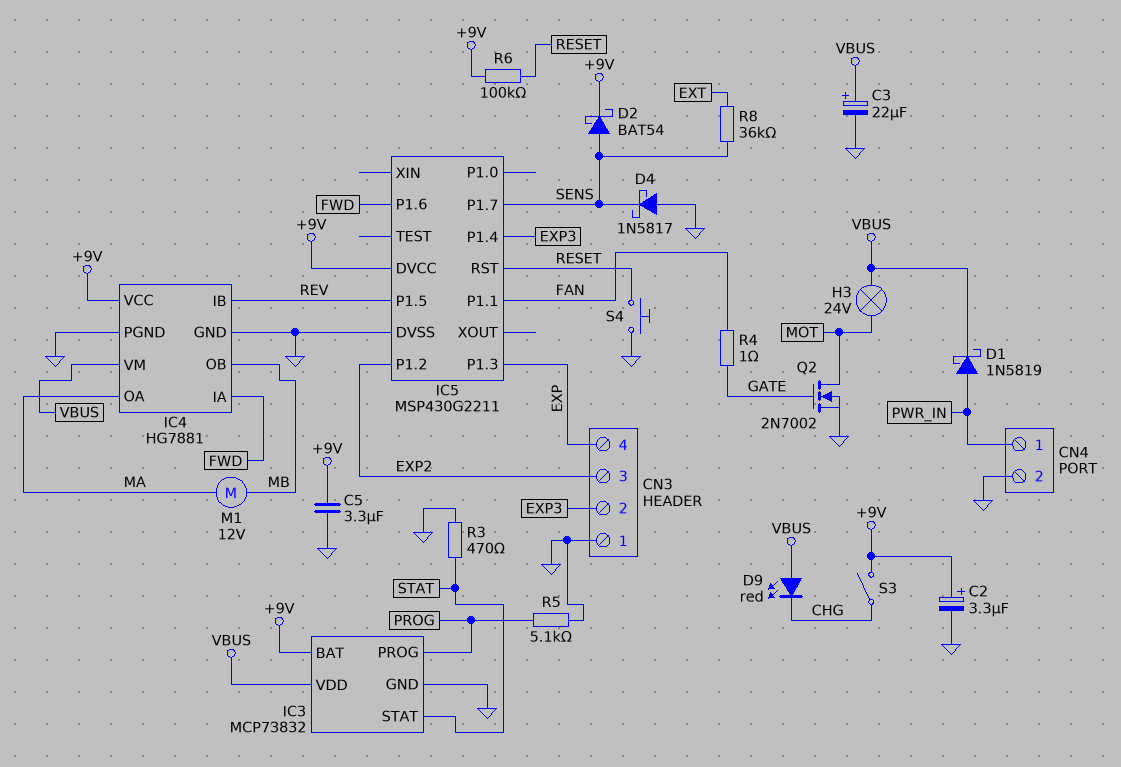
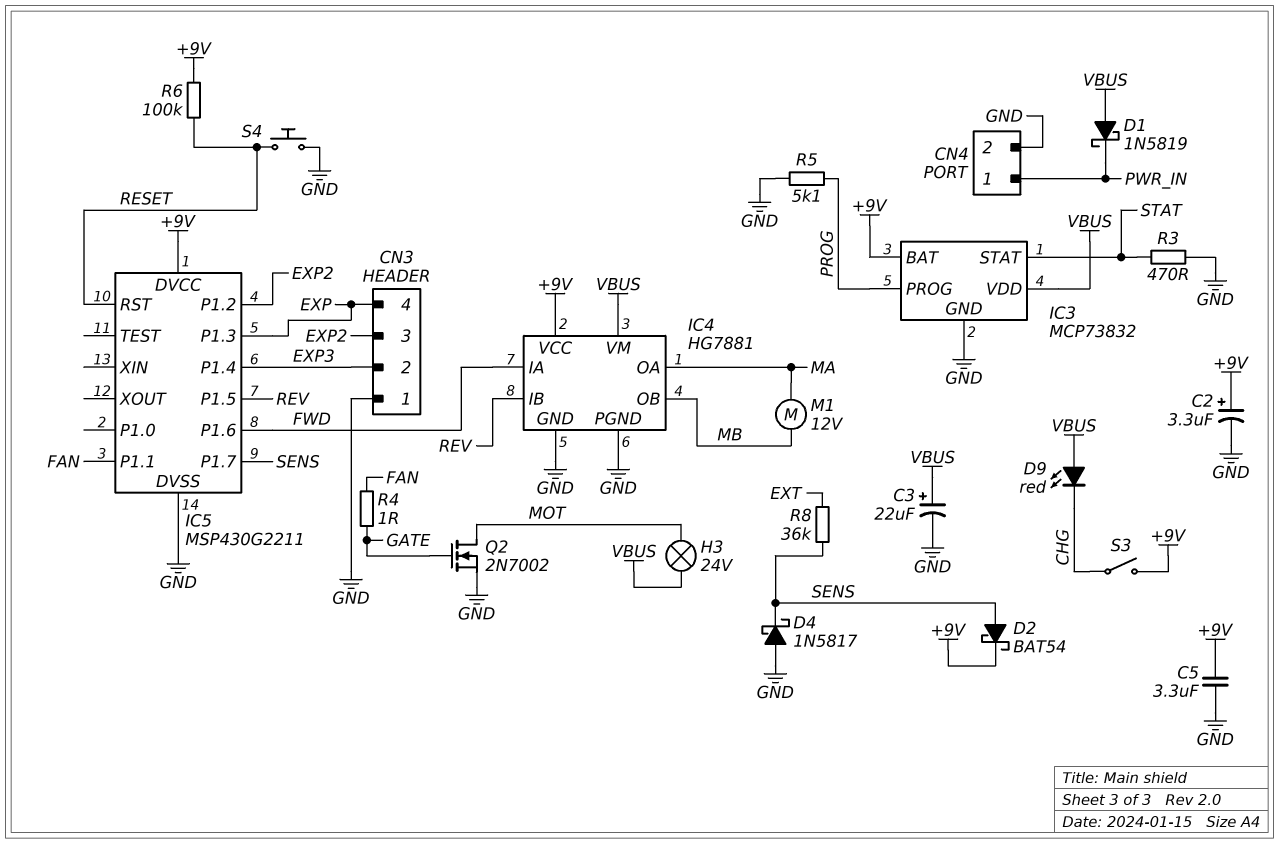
D1: schottky 1N5819 (A PWR_IN, K VBUS) -> schottky 1N5819 (A VBUS, K PWR_IN)

